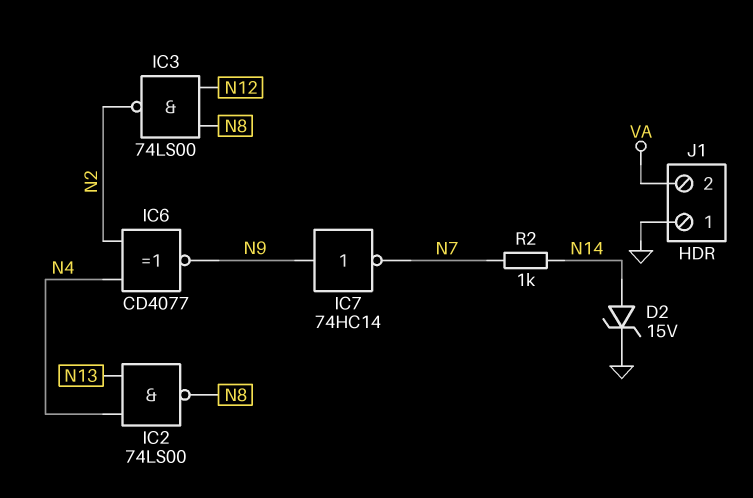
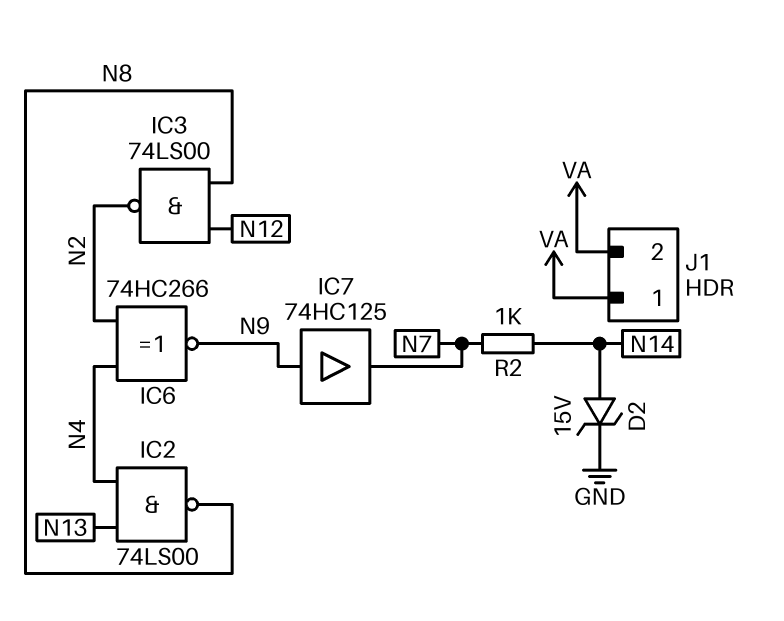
IC6: XNOR CD4077 (in N2, in N4, out N9) -> XNOR 74HC266 (in N2, in N4, out N9)
IC7: NOT 74HC14 (in N9, out N7) -> buffer 74HC125 (in N9, out N7)
J1 pin 1: GND -> VA

